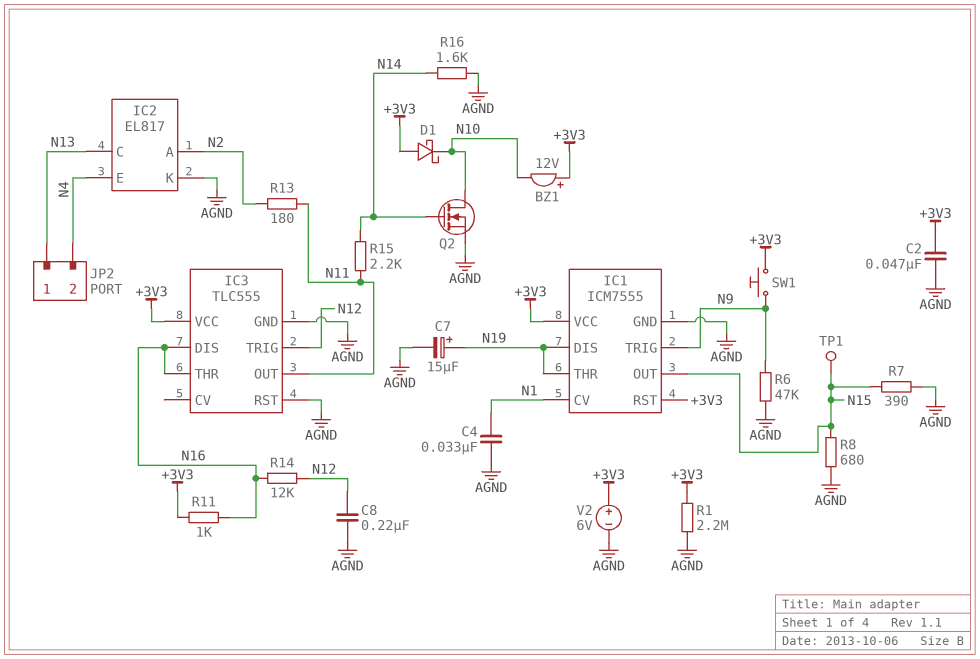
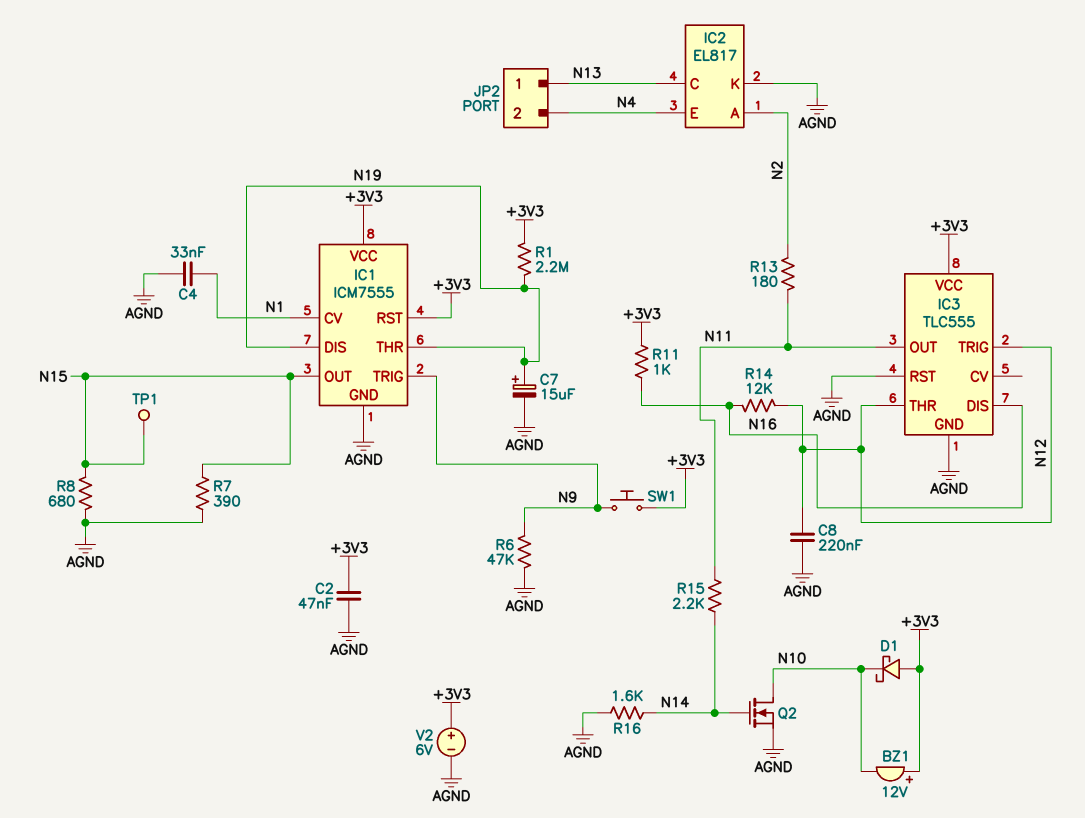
IC3 pin THR: N16 -> N12
R1: 2.2M (+3V3, AGND) -> 2.2M (+3V3, N19)

